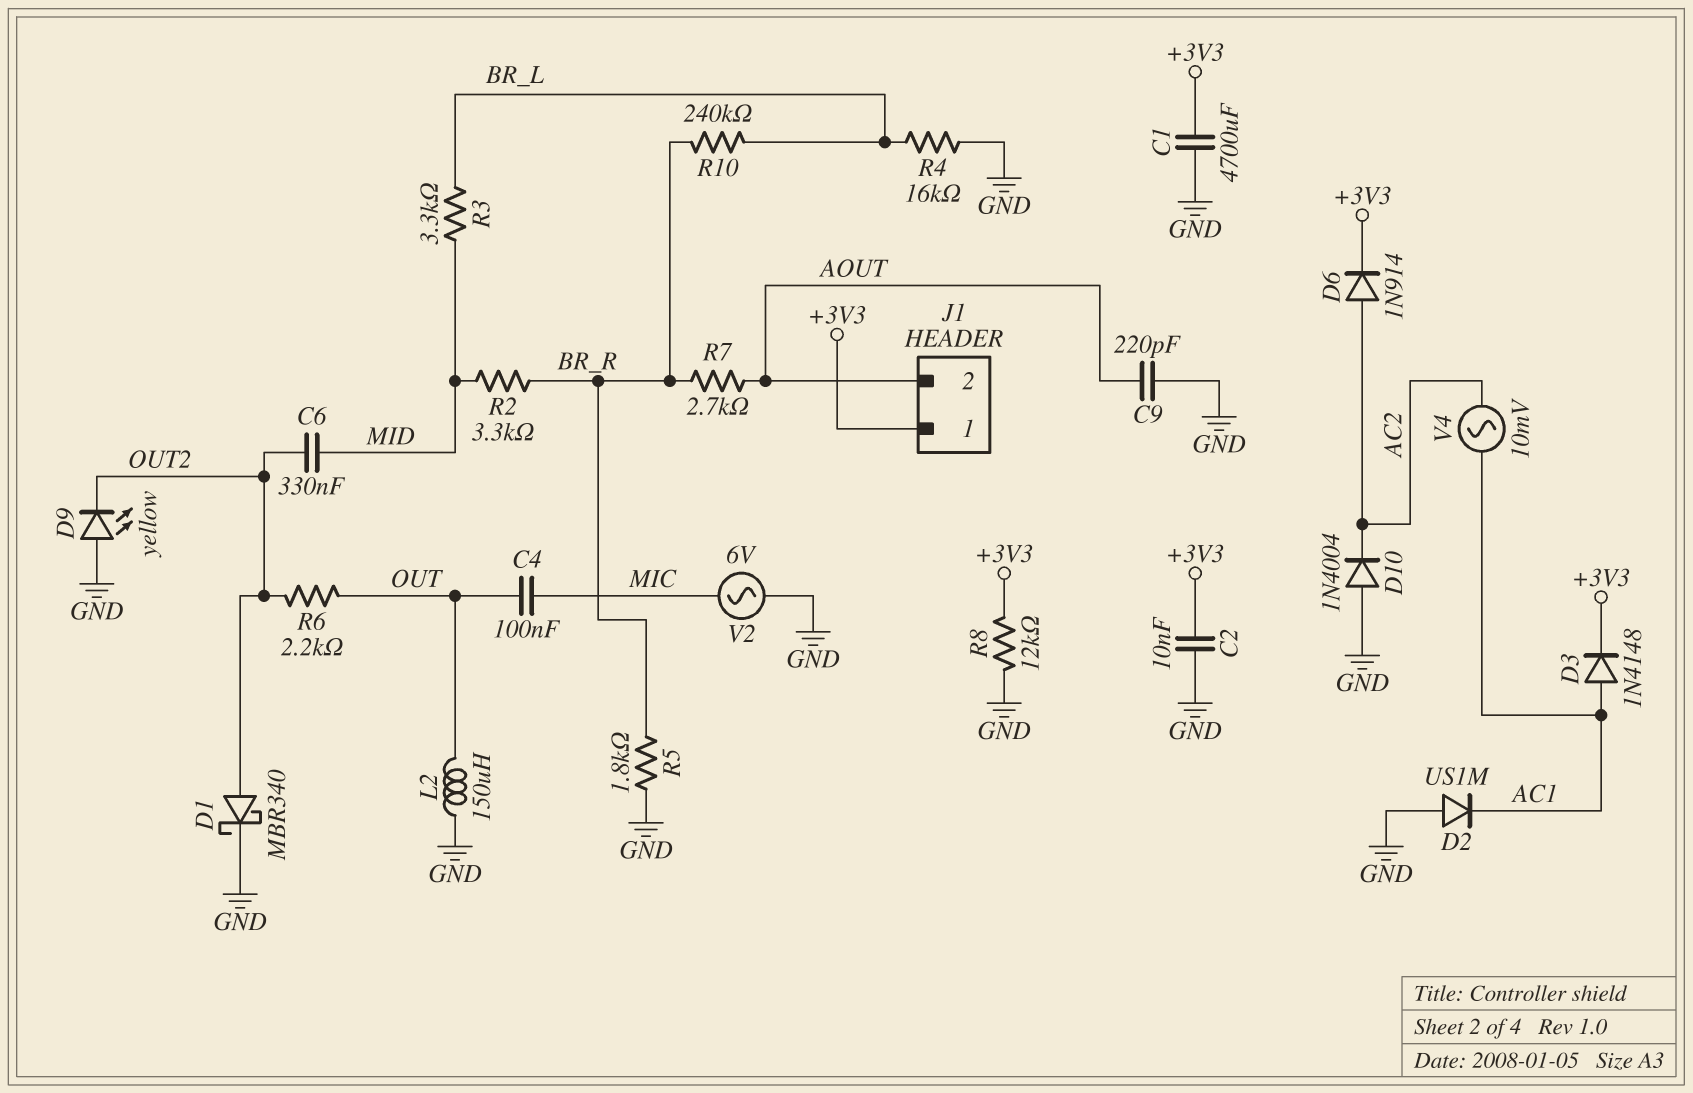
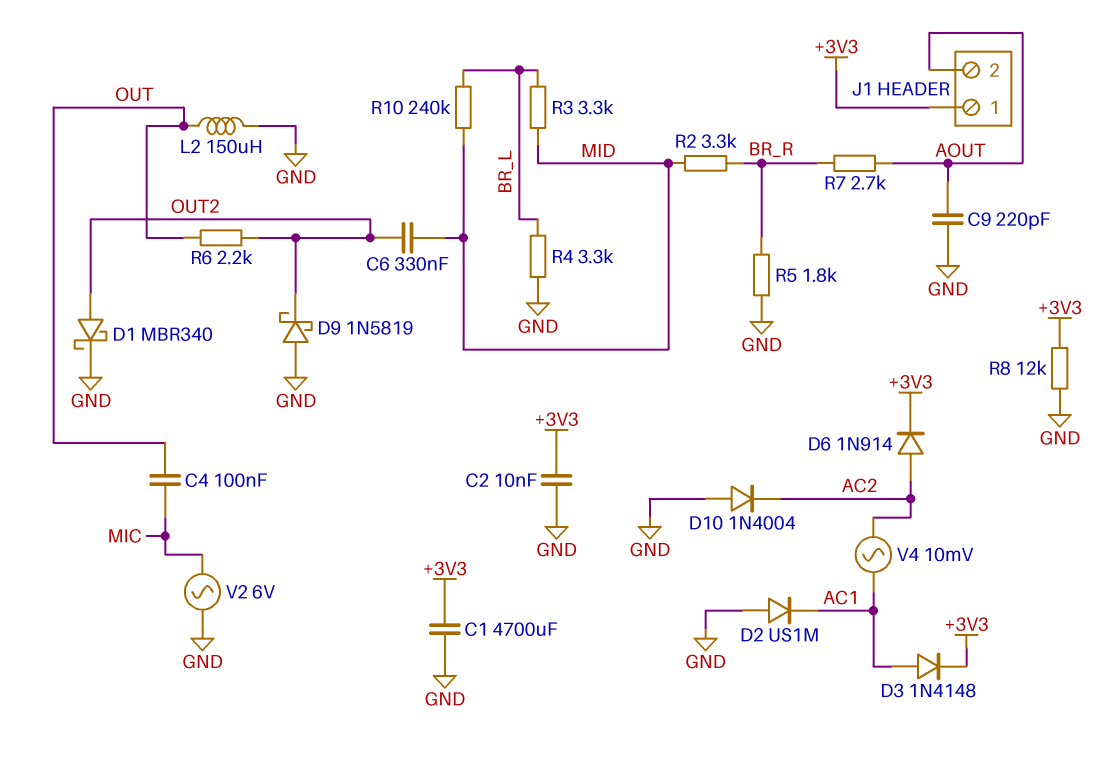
D9: LED yellow (A GND, K OUT2) -> schottky 1N5819 (A GND, K OUT2)
R4: 16k (BR_L, GND) -> 3.3k (BR_L, GND)
R10: 240k (BR_L, BR_R) -> 240k (BR_L, MID)

